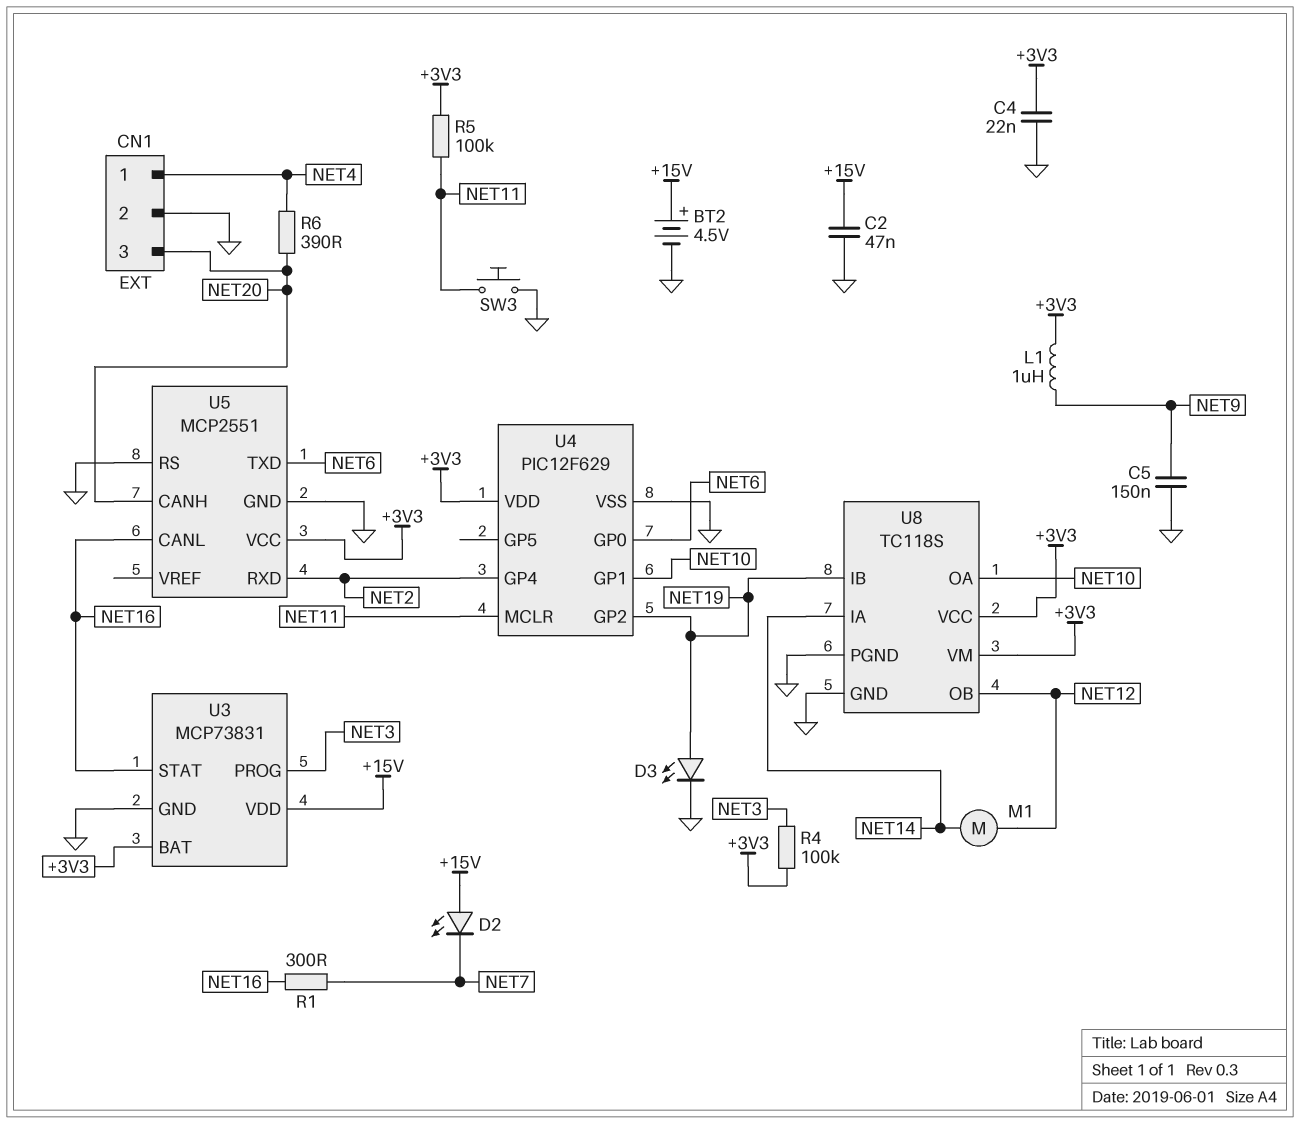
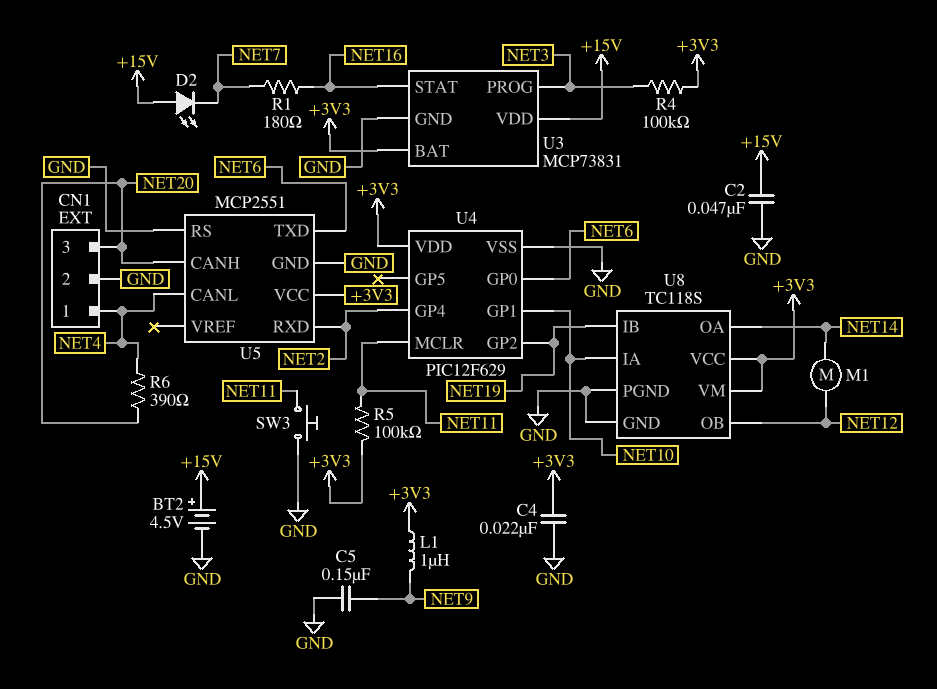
D3: LED (A NET19, K GND) -> none
R1: 300 (NET7, NET16) -> 180 (NET7, NET16)
U5 pin CANL: NET16 -> NET4
U8 pin IA: NET14 -> NET10
U8 pin OA: NET10 -> NET14

